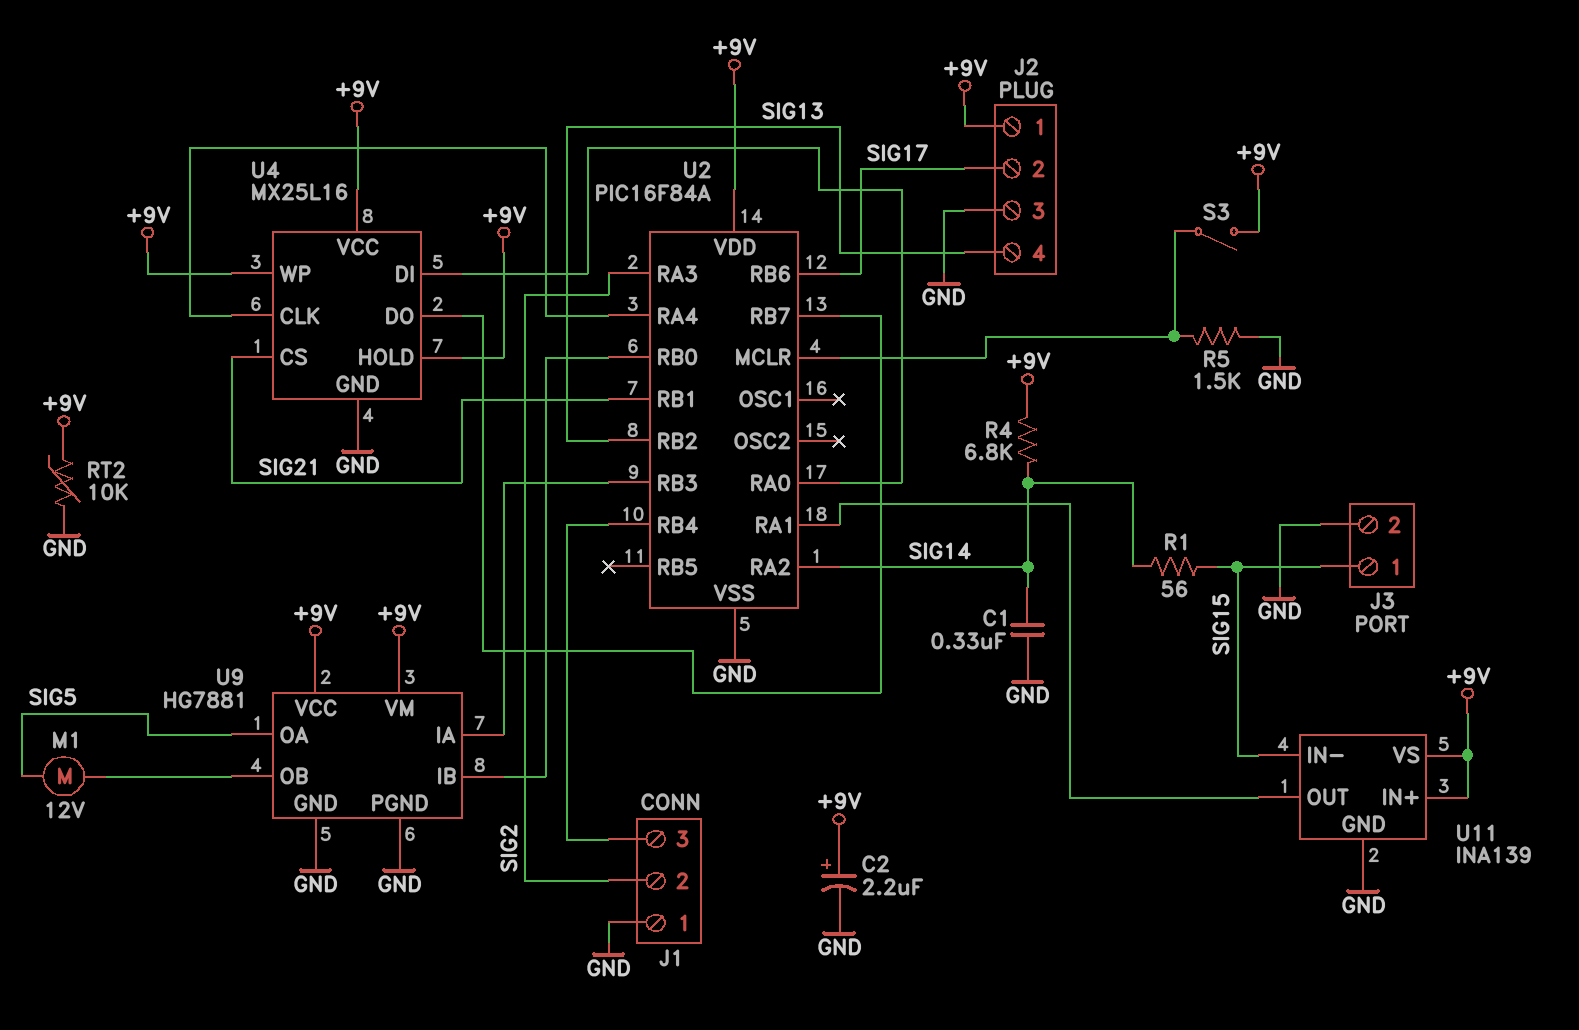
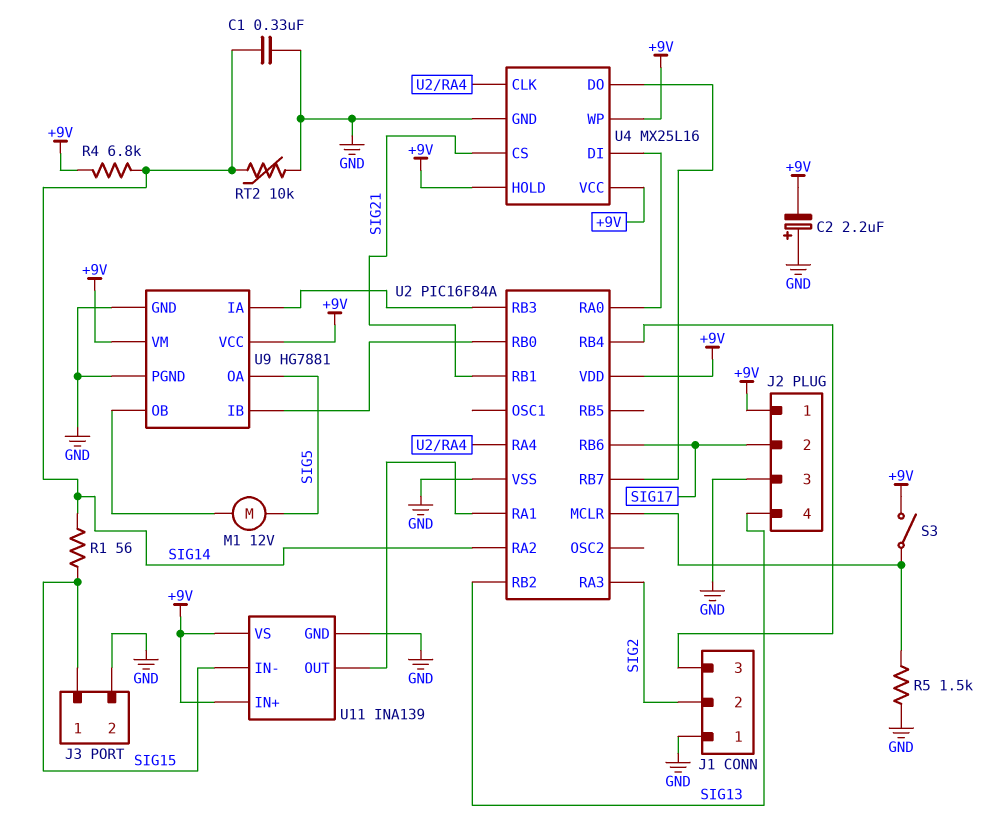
C2: 2.2uF (plus +9V, minus GND) -> 2.2uF (plus GND, minus +9V)
RT2: 10k (+9V, GND) -> 10k (GND, SIG14)

